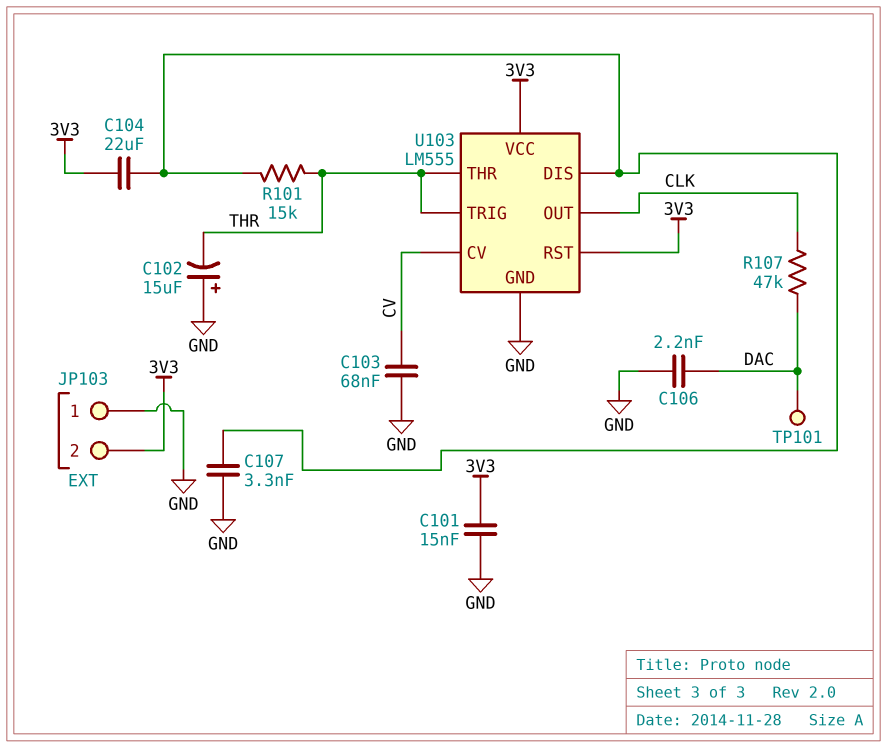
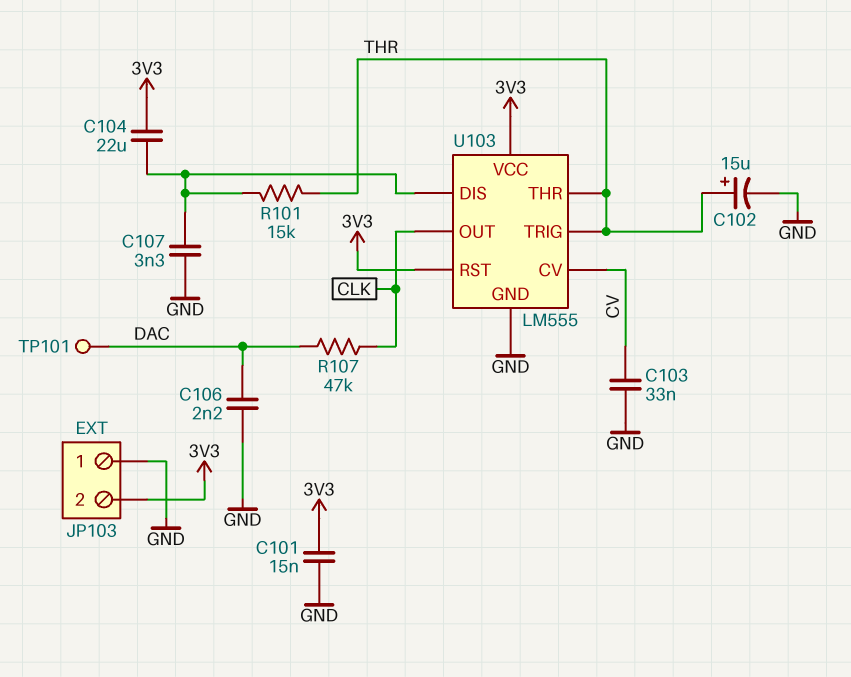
C102: 15uF (plus GND, minus THR) -> 15uF (plus THR, minus GND)
C103: 68nF (CV, GND) -> 33nF (CV, GND)

